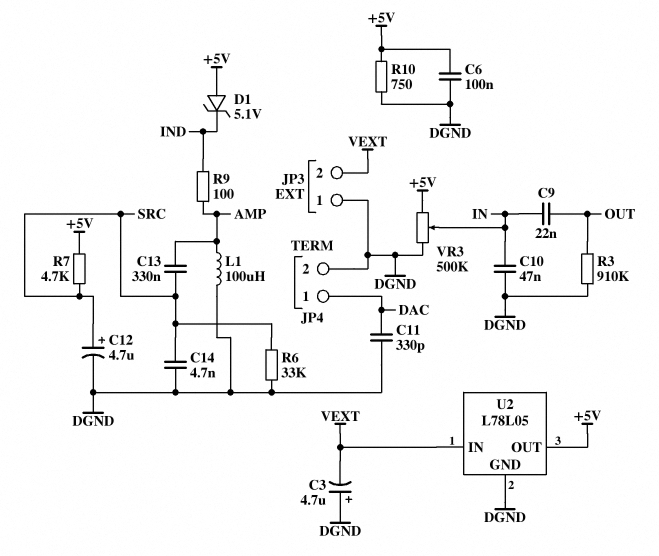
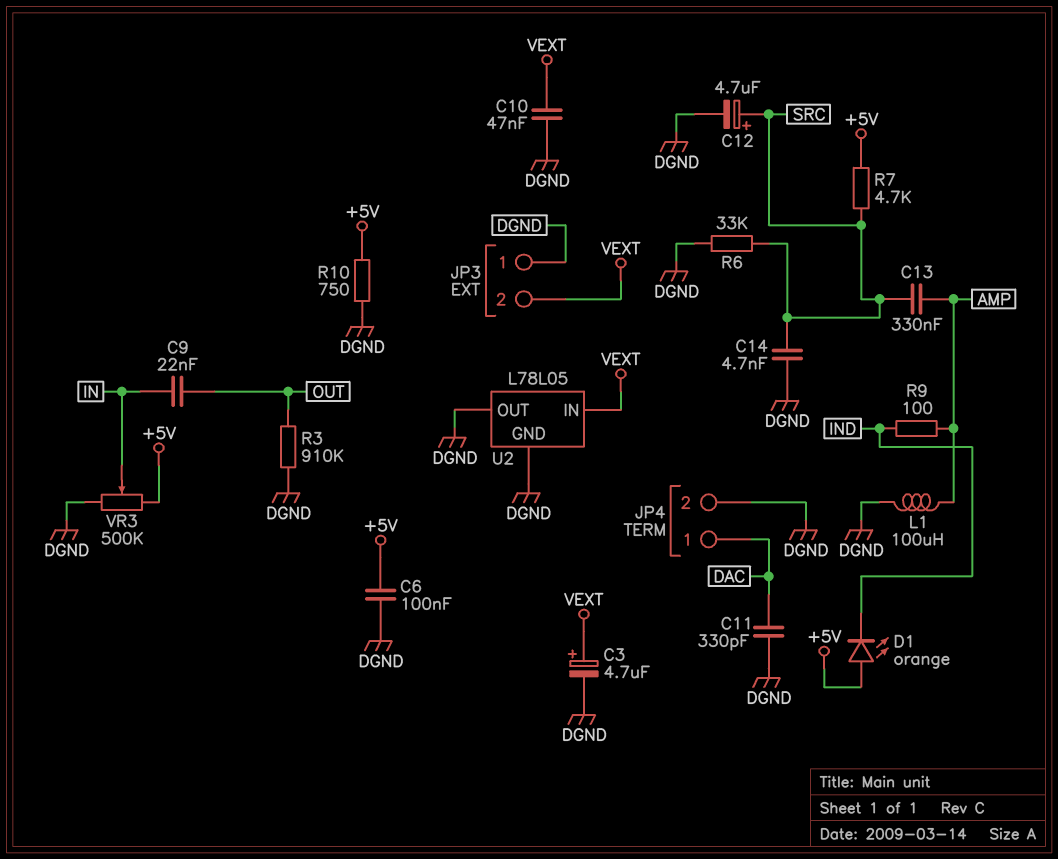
C3: 4.7uF (plus DGND, minus VEXT) -> 4.7uF (plus VEXT, minus DGND)
C10: 47nF (DGND, IN) -> 47nF (DGND, VEXT)
D1: zener 5.1V (A +5V, K IND) -> LED orange (A +5V, K IND)
U2 pin OUT: +5V -> DGND

